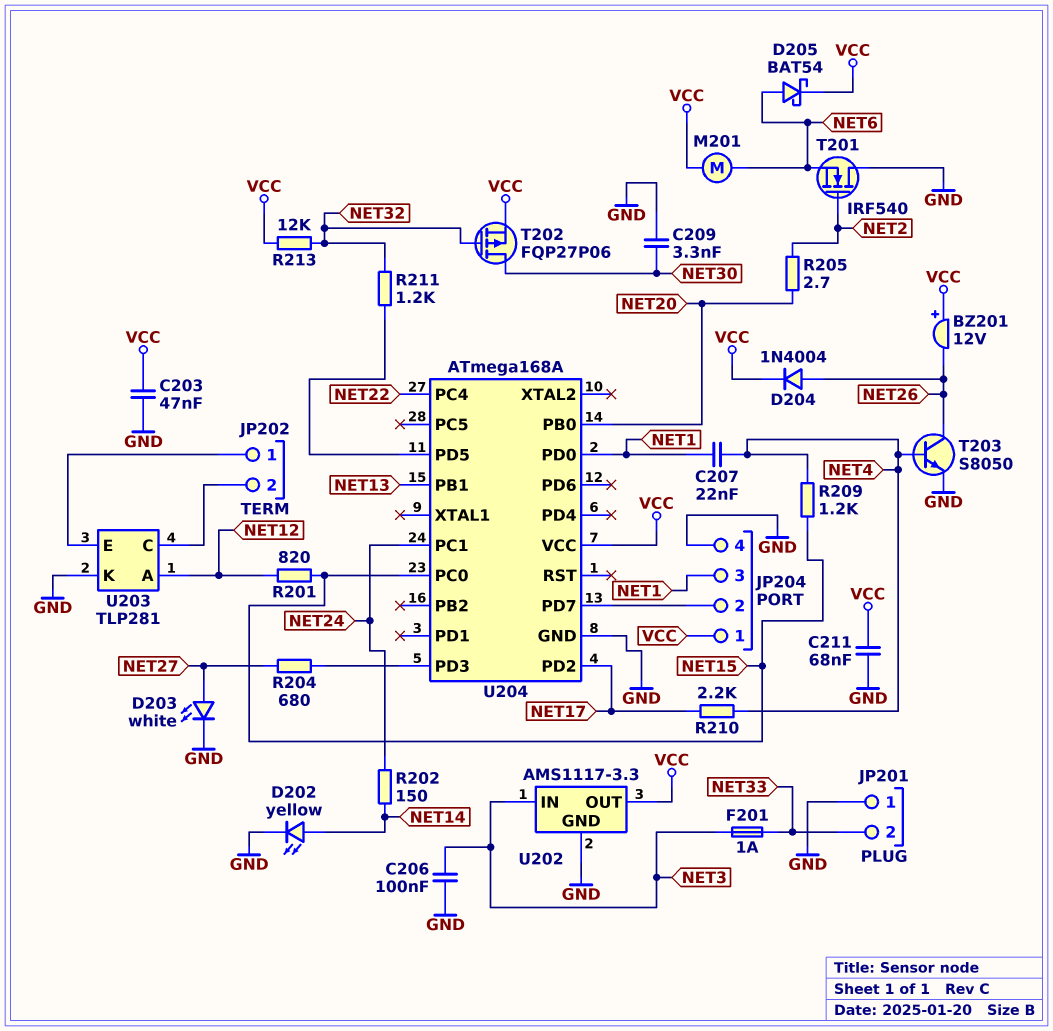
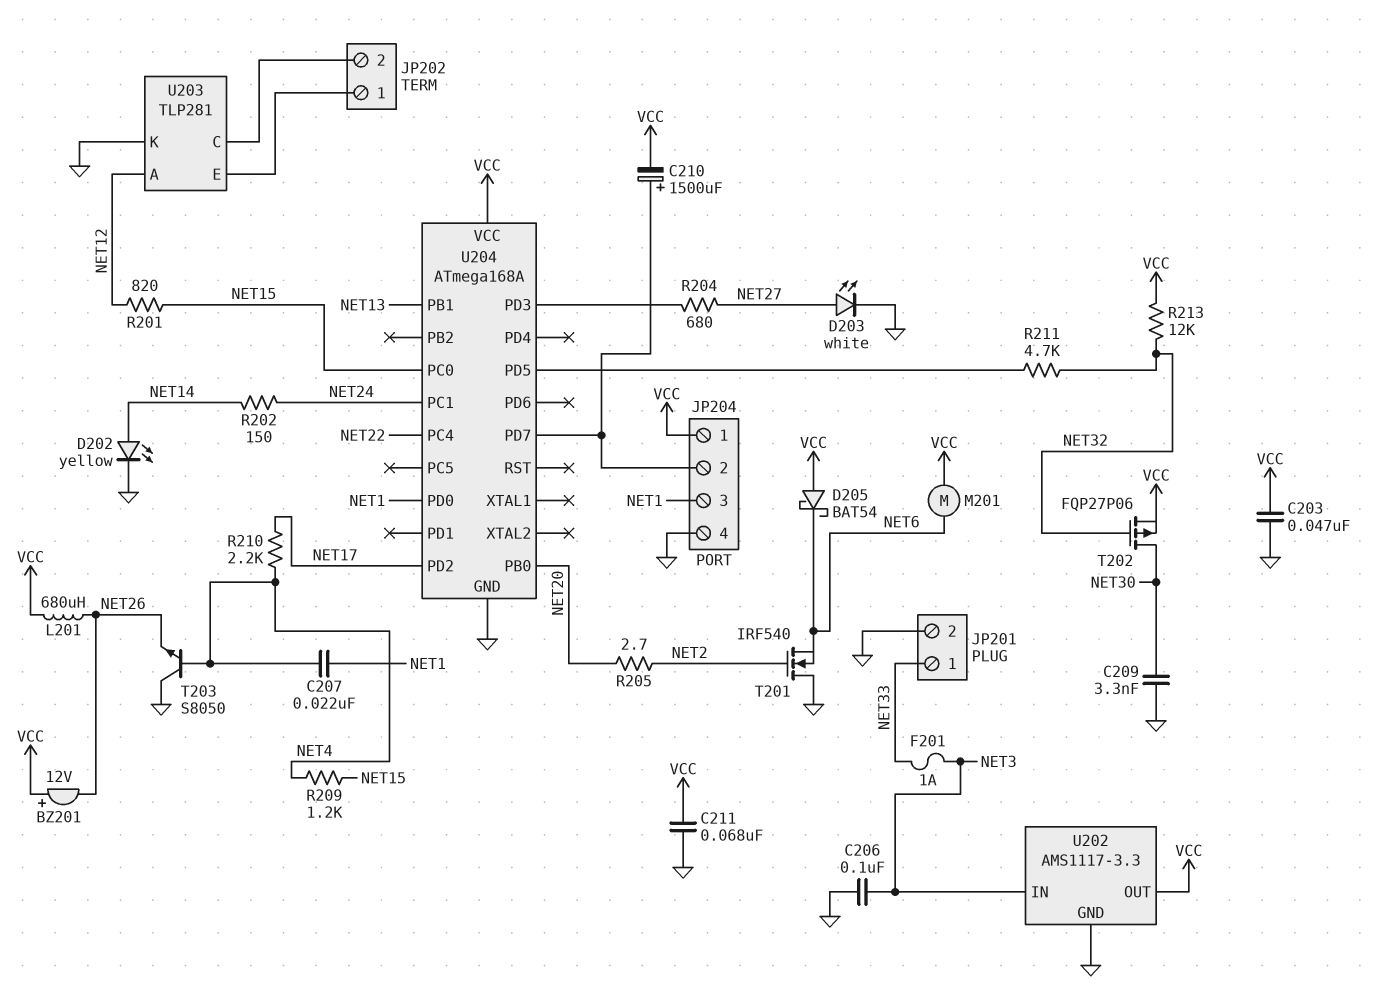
C210: none -> 1500uF (plus JP204/2, minus VCC)
D204: diode 1N4004 (A NET26, K VCC) -> none
D205: schottky BAT54 (A NET6, K VCC) -> schottky BAT54 (A VCC, K NET6)
JP201 pin 1: GND -> NET33
JP201 pin 2: NET33 -> GND
L201: none -> 680uH (NET26, VCC)
R211: 1.2k (NET32, U204/PD5) -> 4.7k (NET32, U204/PD5)
T203: NPN S8050 (B NET4, C NET26, E GND) -> NPN S8050 (B NET4, C GND, E NET26)

